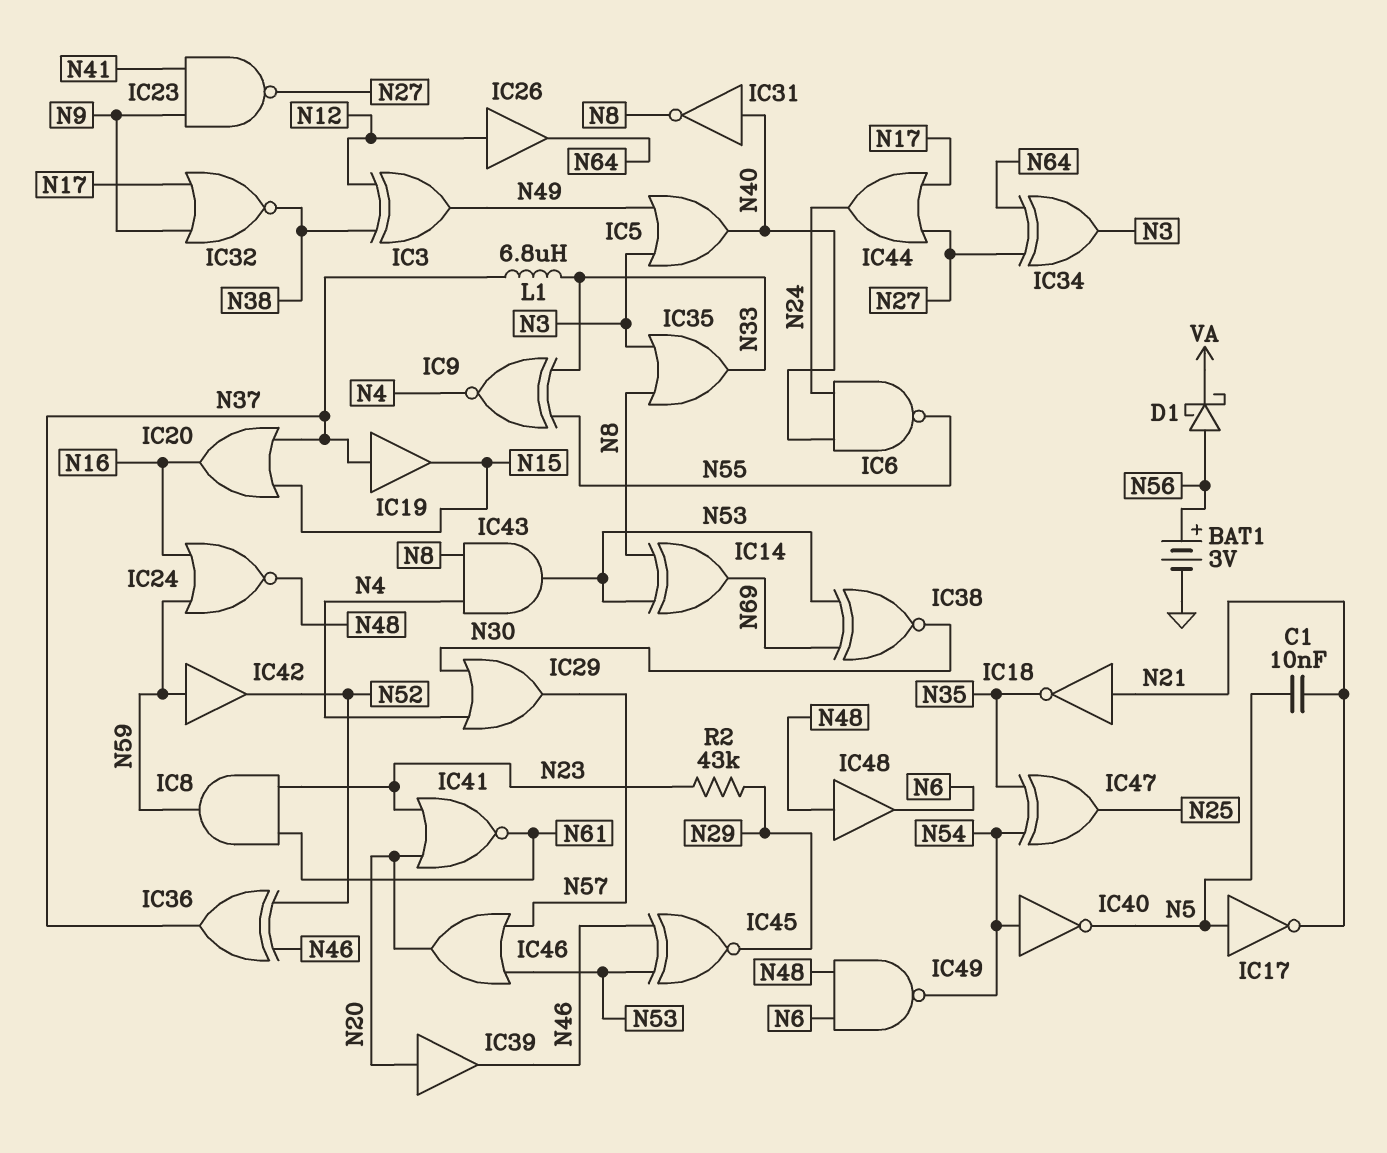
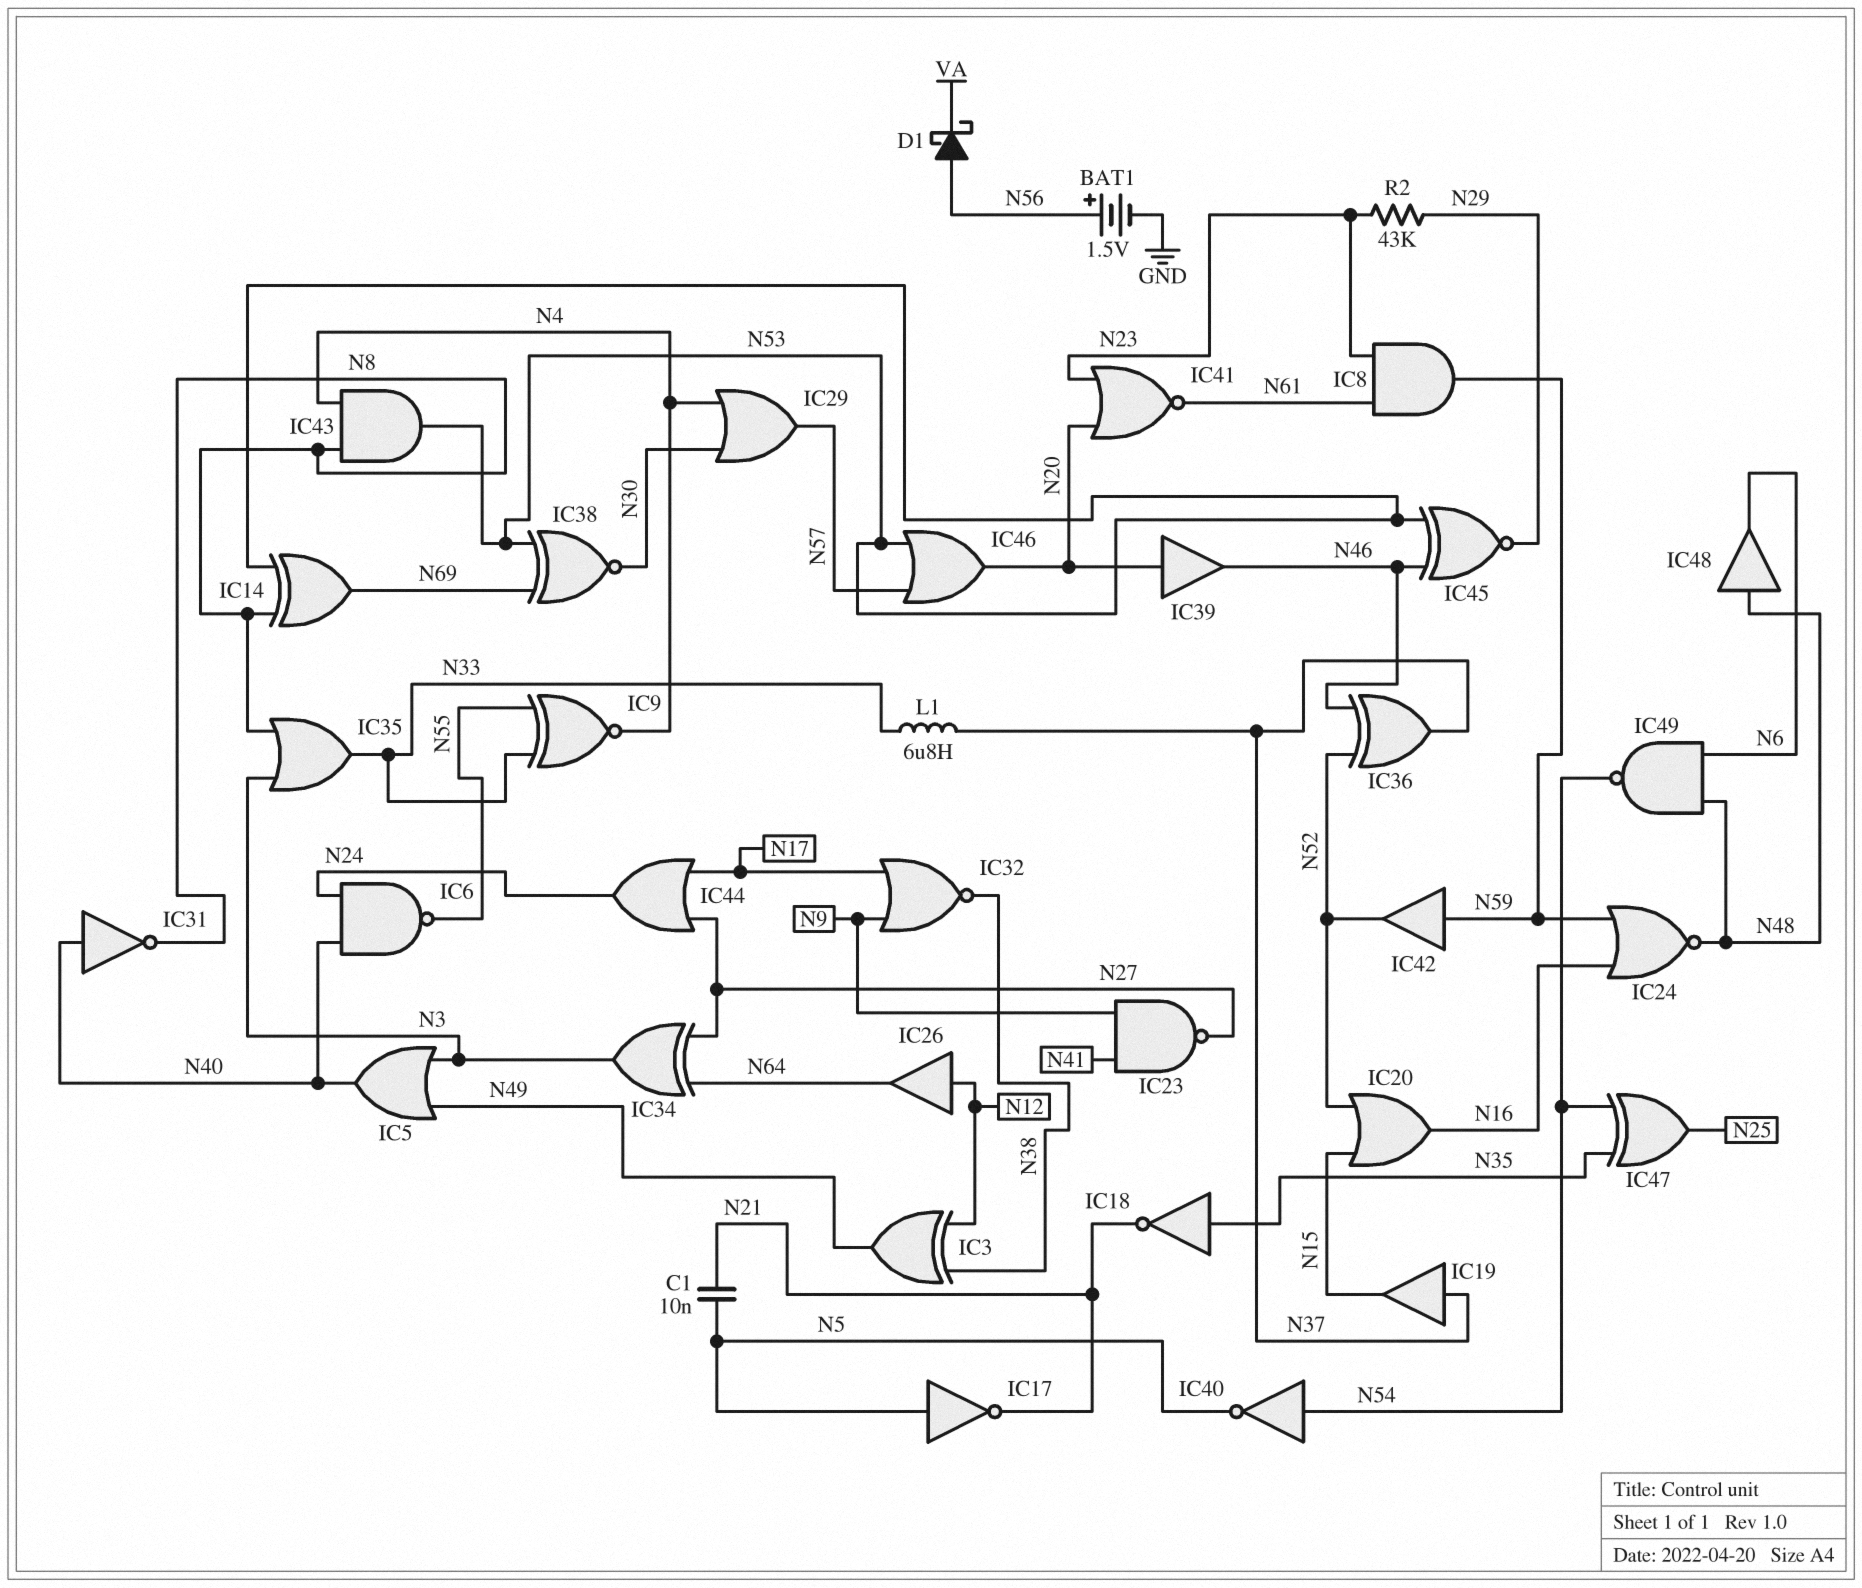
BAT1: 3V (plus N56, minus GND) -> 1.5V (plus N56, minus GND)
IC18: NOT (in N21, out N35) -> NOT (in N35, out N21)
IC20: OR (in N15, in N37, out N16) -> OR (in N15, in N52, out N16)

